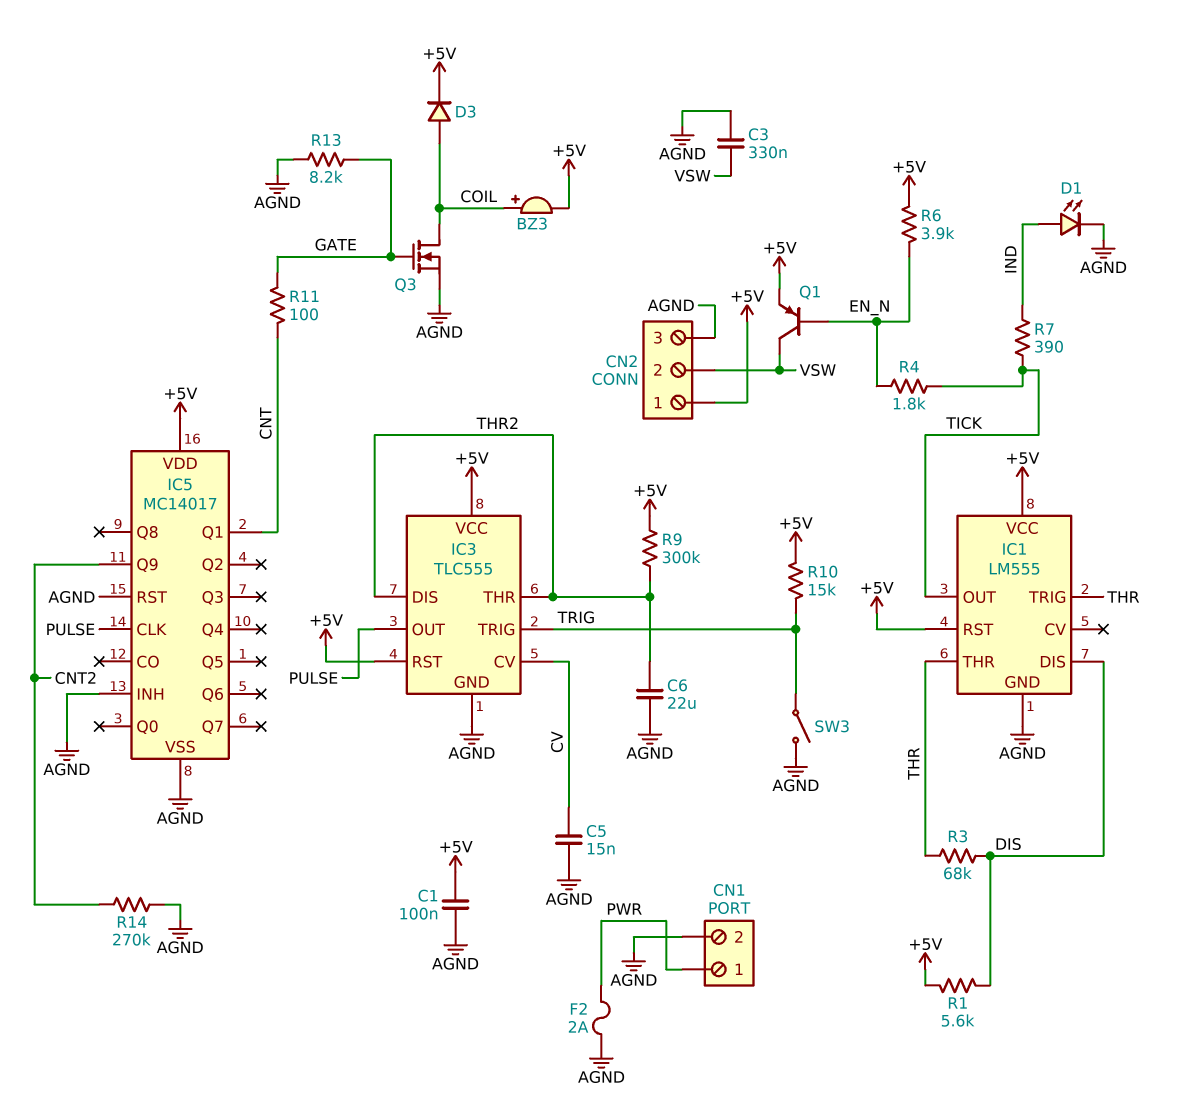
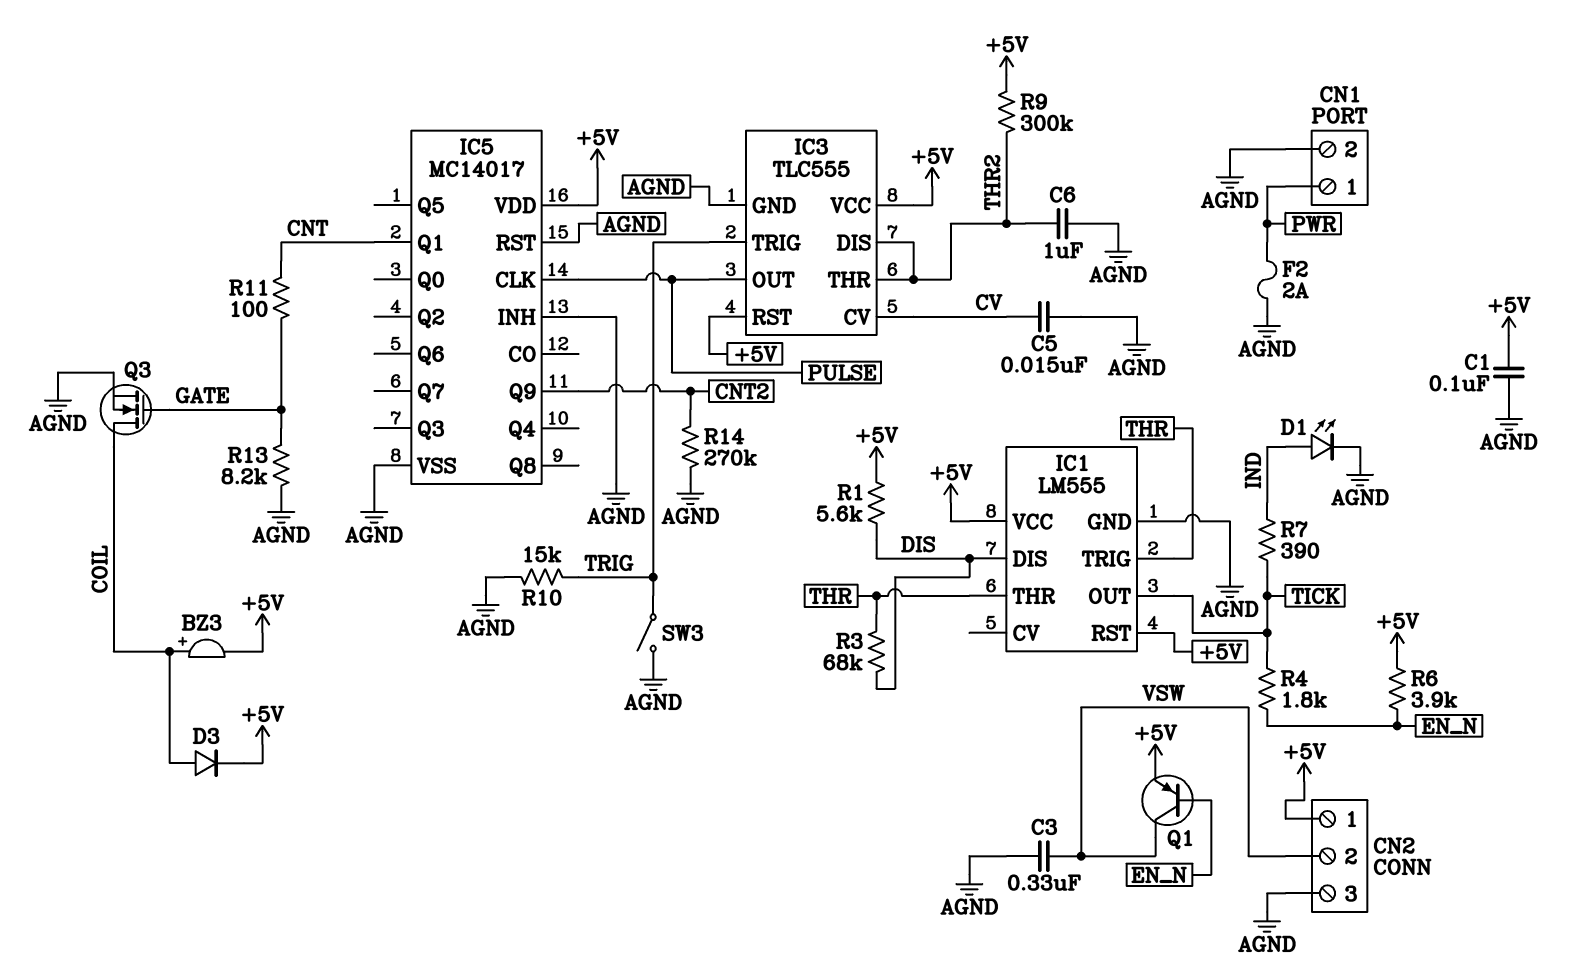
C6: 22uF (AGND, THR2) -> 1uF (AGND, THR2)
R10: 15k (+5V, TRIG) -> 15k (AGND, TRIG)

